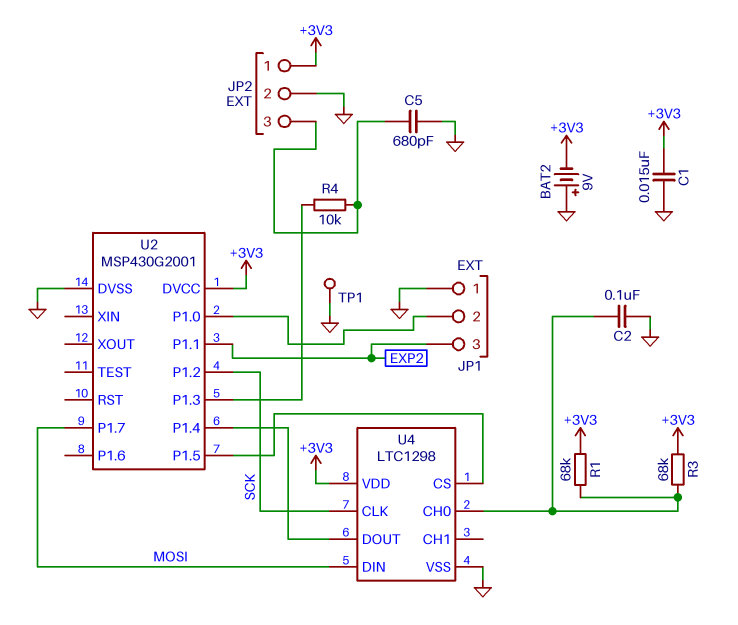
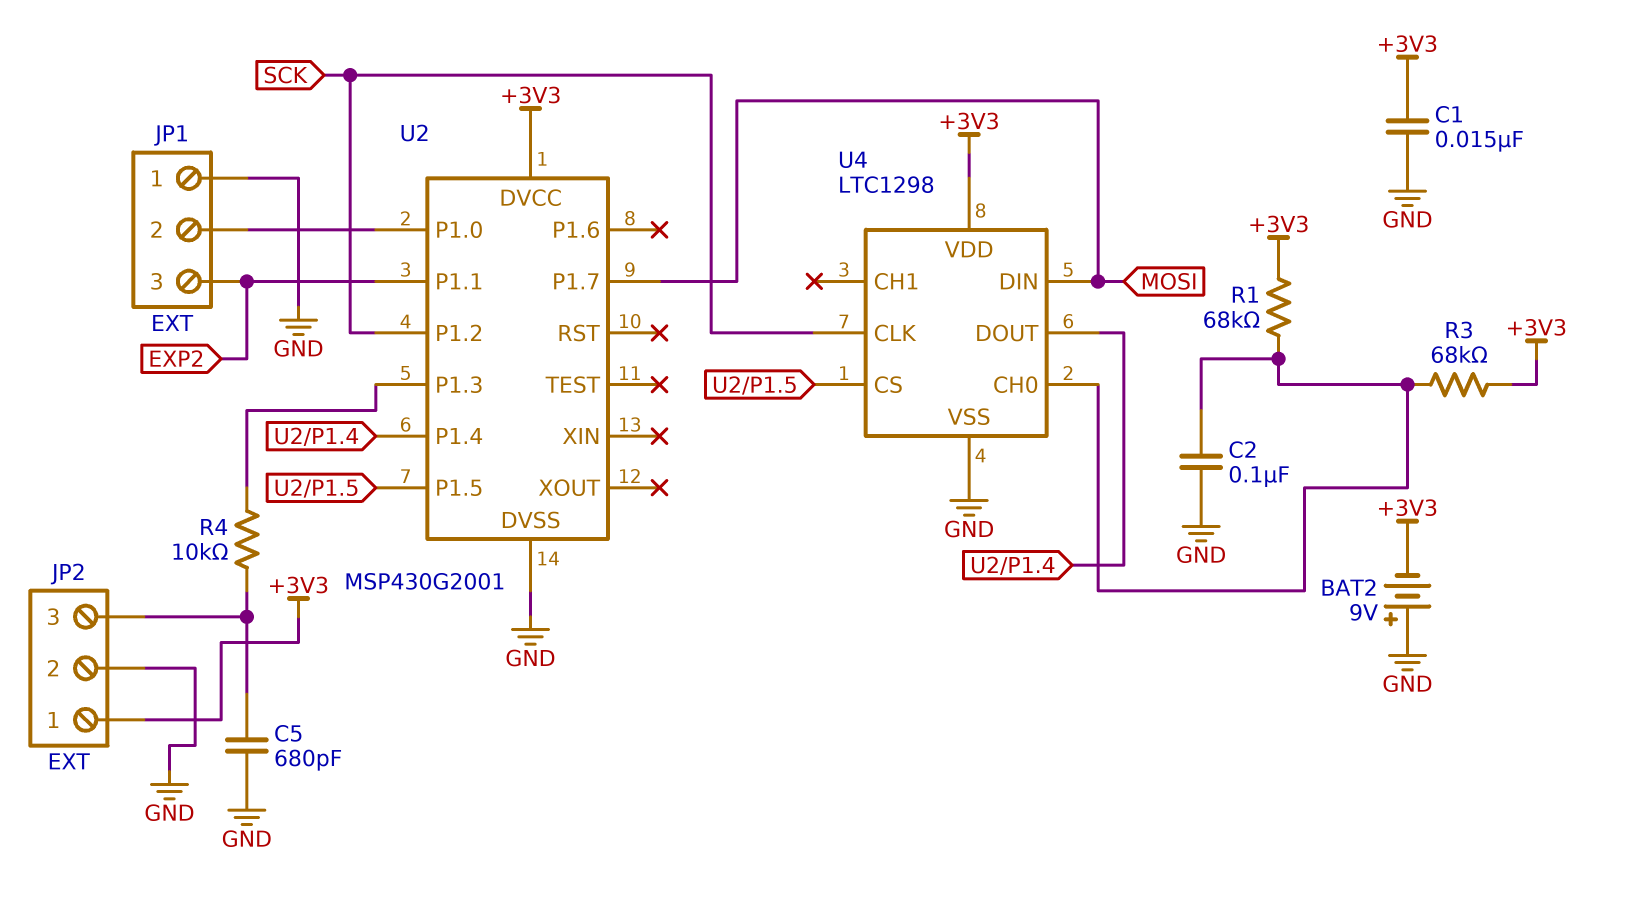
TP1: test point (GND) -> none

